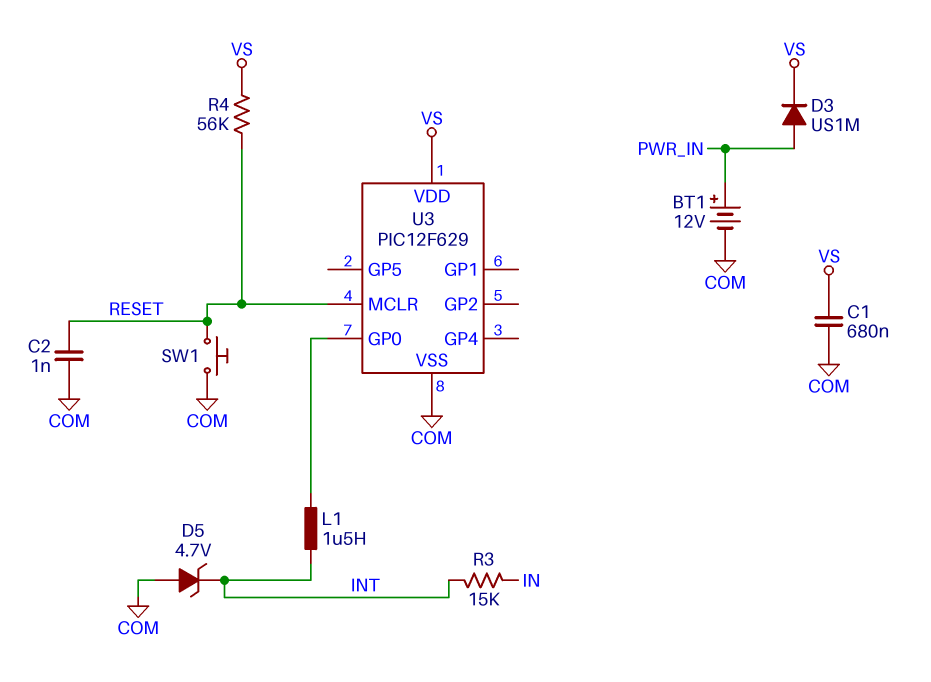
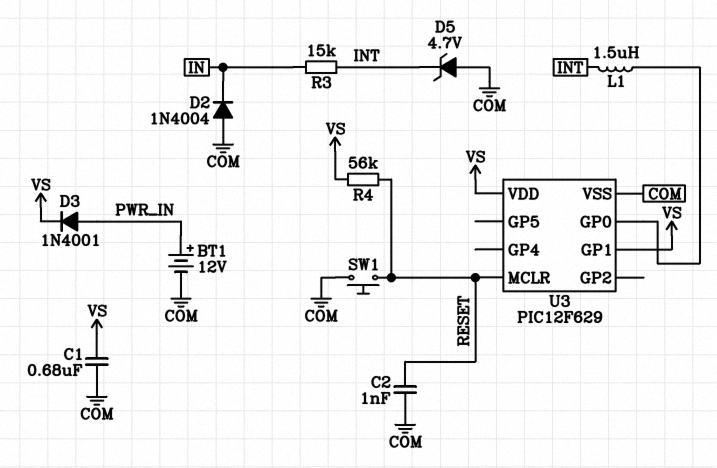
D2: none -> diode 1N4004 (A COM, K IN)
D3: diode US1M (A PWR_IN, K VS) -> diode 1N4001 (A PWR_IN, K VS)
U3 pin GP1: none -> VS

